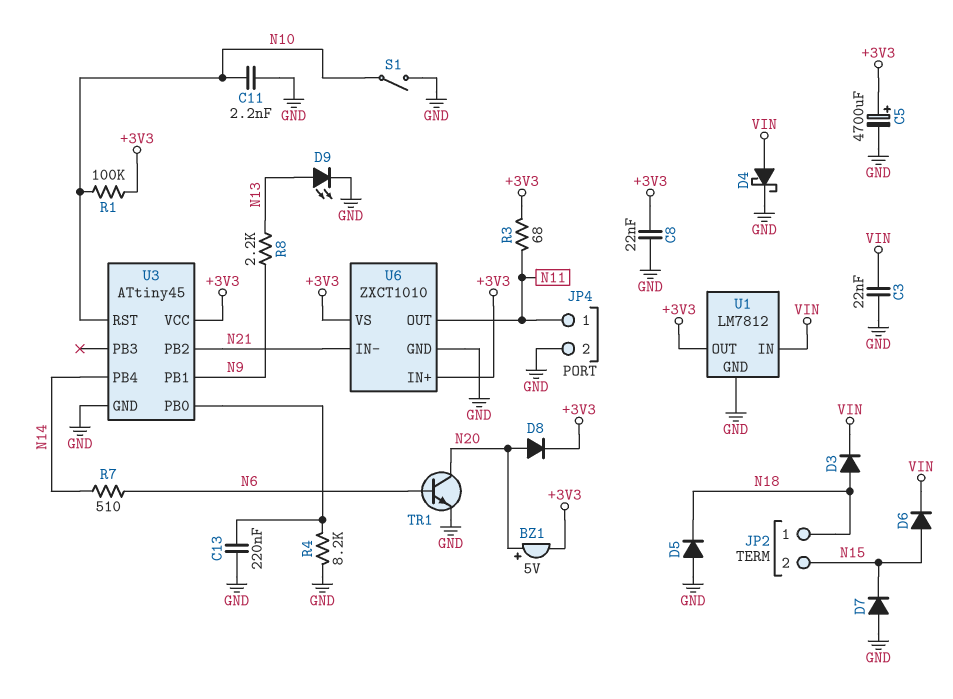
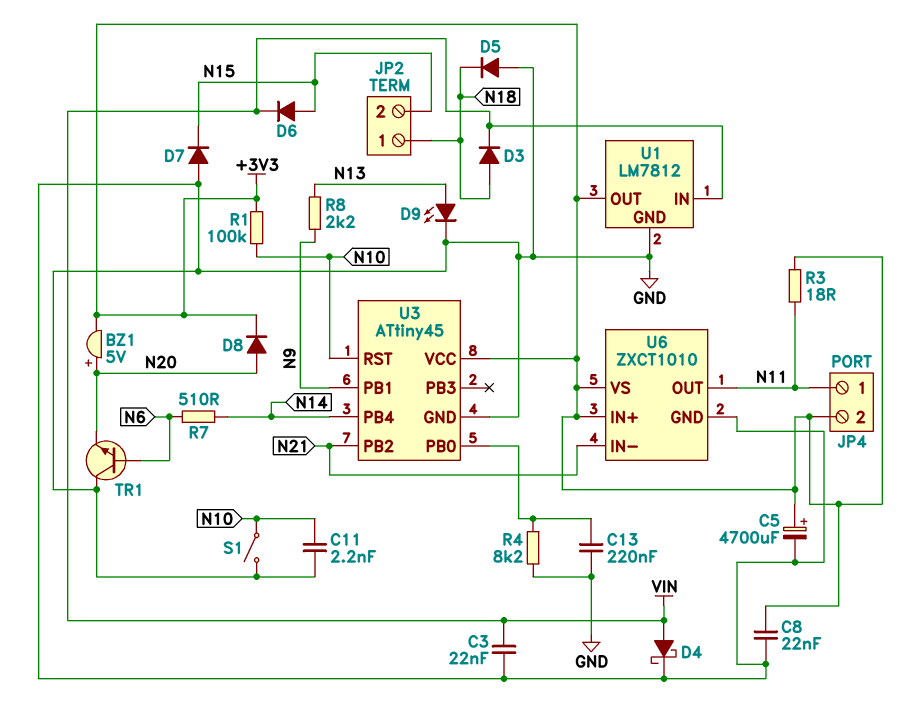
JP4 pin 2: GND -> +3V3
R3: 68 (+3V3, N11) -> 18 (+3V3, N11)
TR1: NPN (B N6, C N20, E GND) -> NPN (B N6, C GND, E N20)

